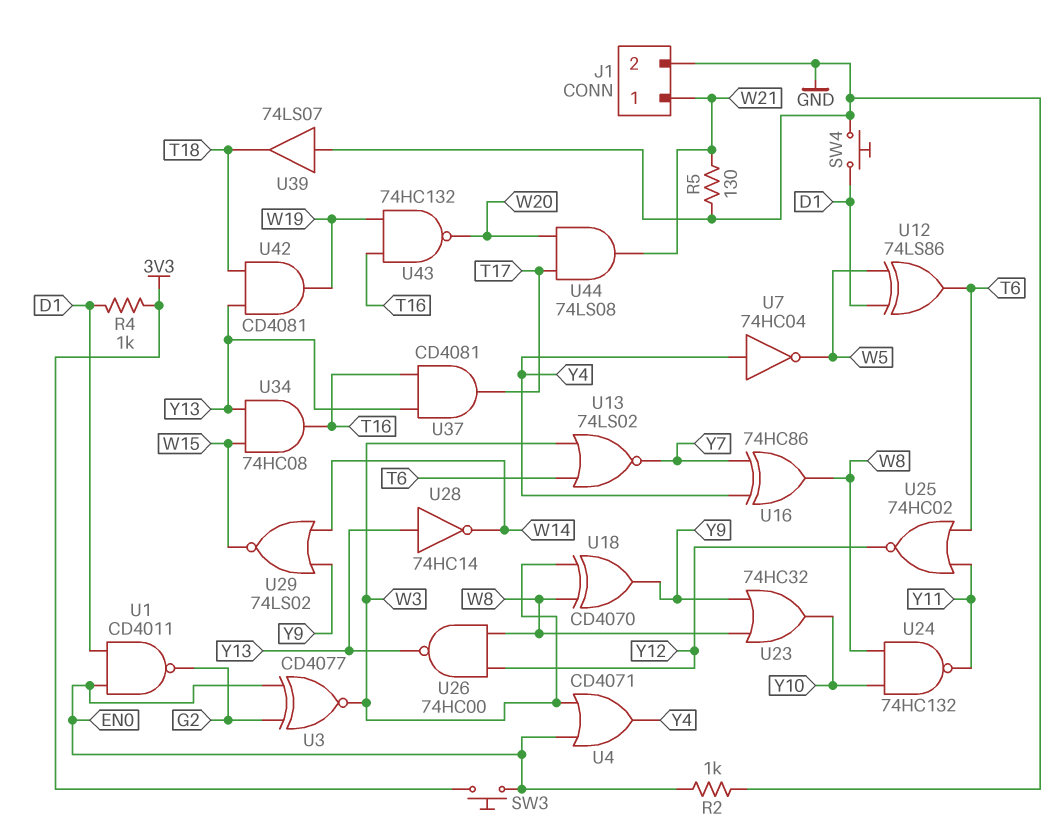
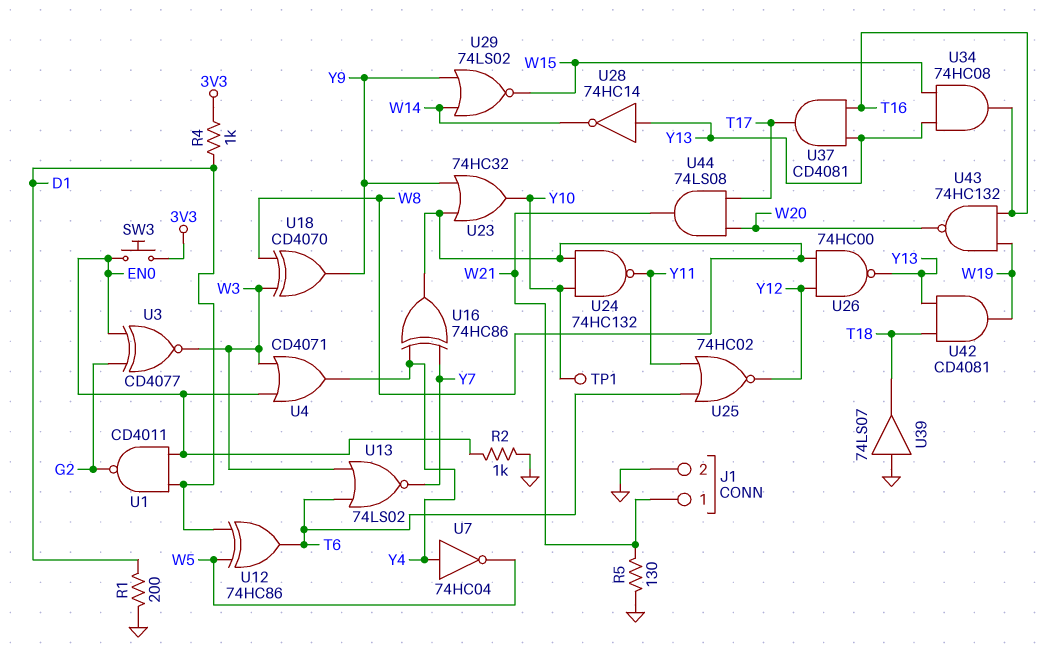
R1: none -> 200 (D1, GND)
SW4: button (D1, GND) -> none
TP1: none -> test point (Y10)
U12: XOR 74LS86 (in D1, in W5, out T6) -> XOR 74HC86 (in D1, in W5, out T6)

